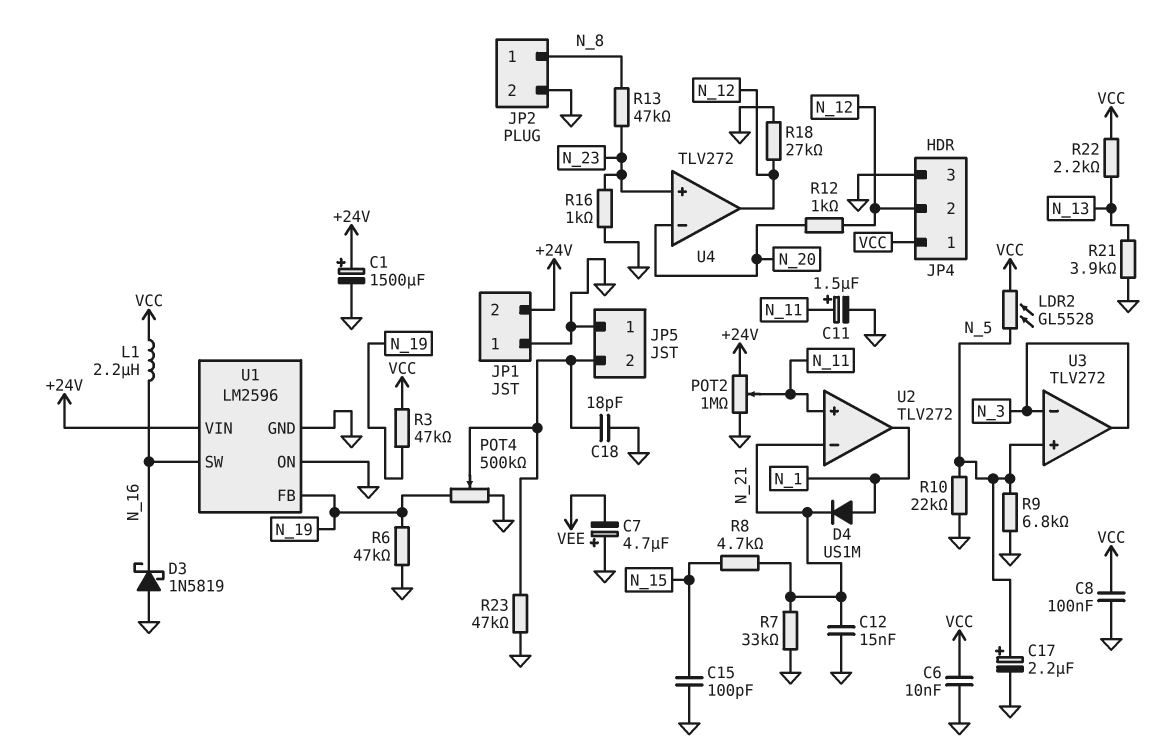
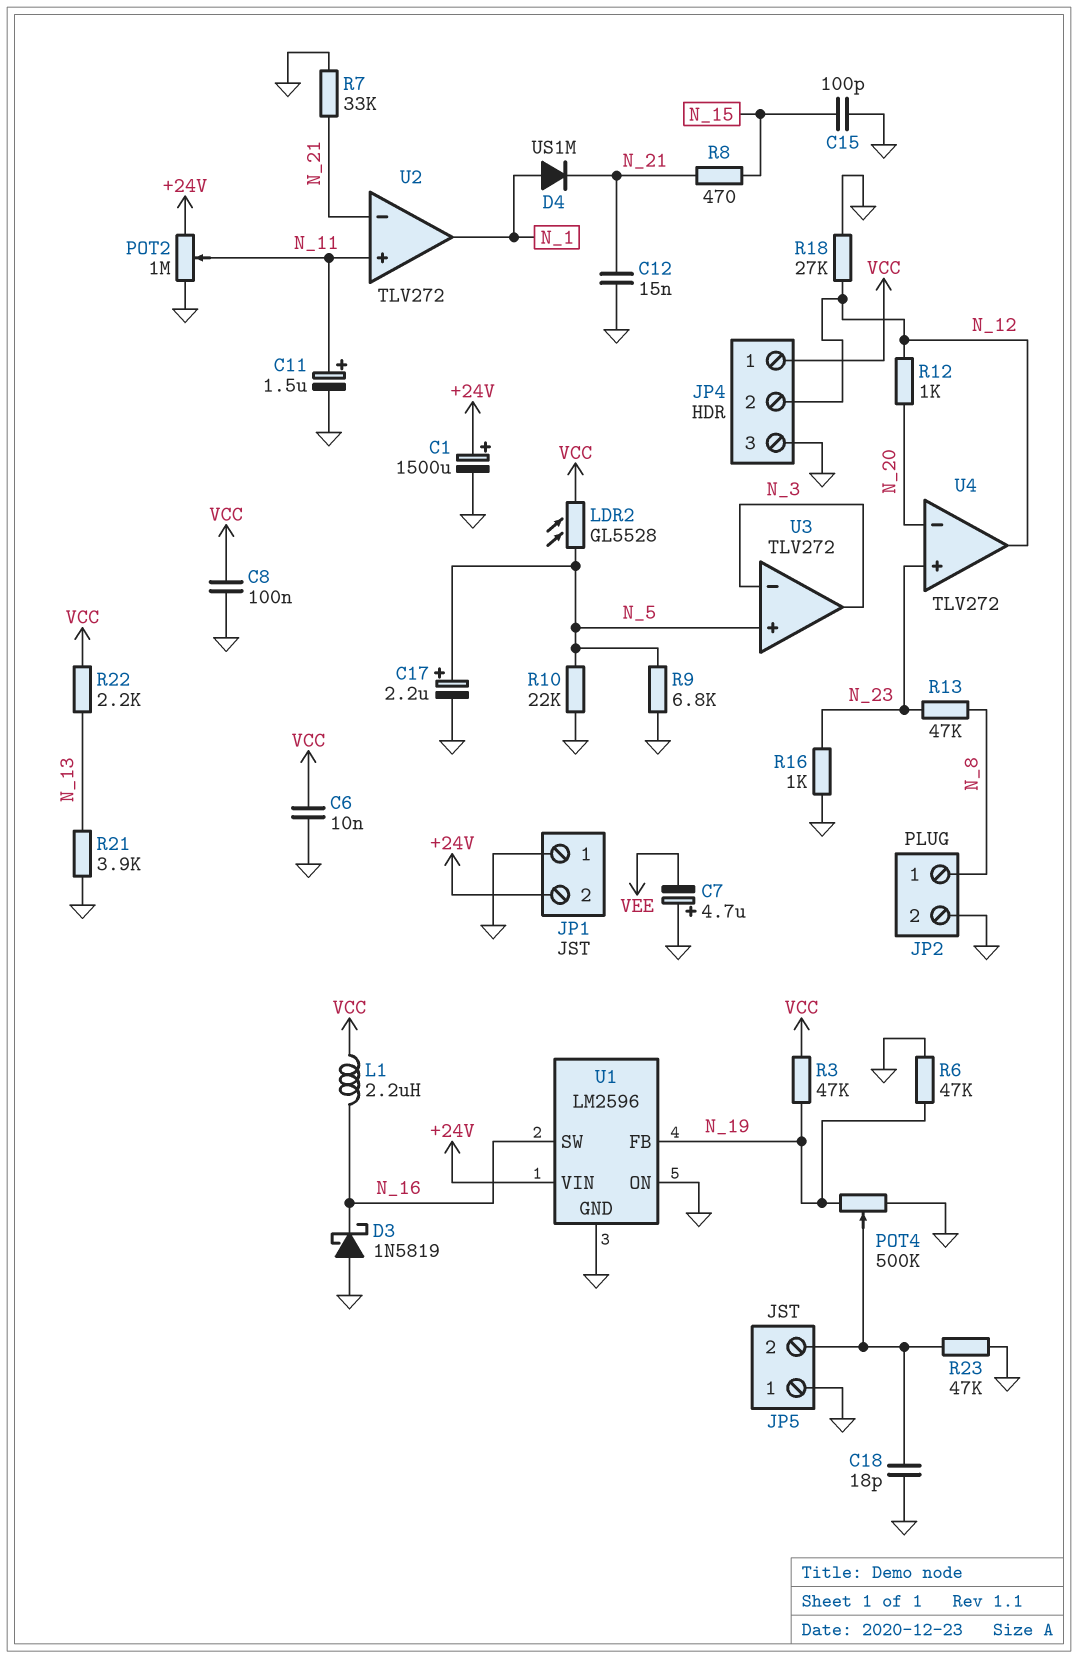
R8: 4.7k (N_15, N_21) -> 470 (N_15, N_21)

